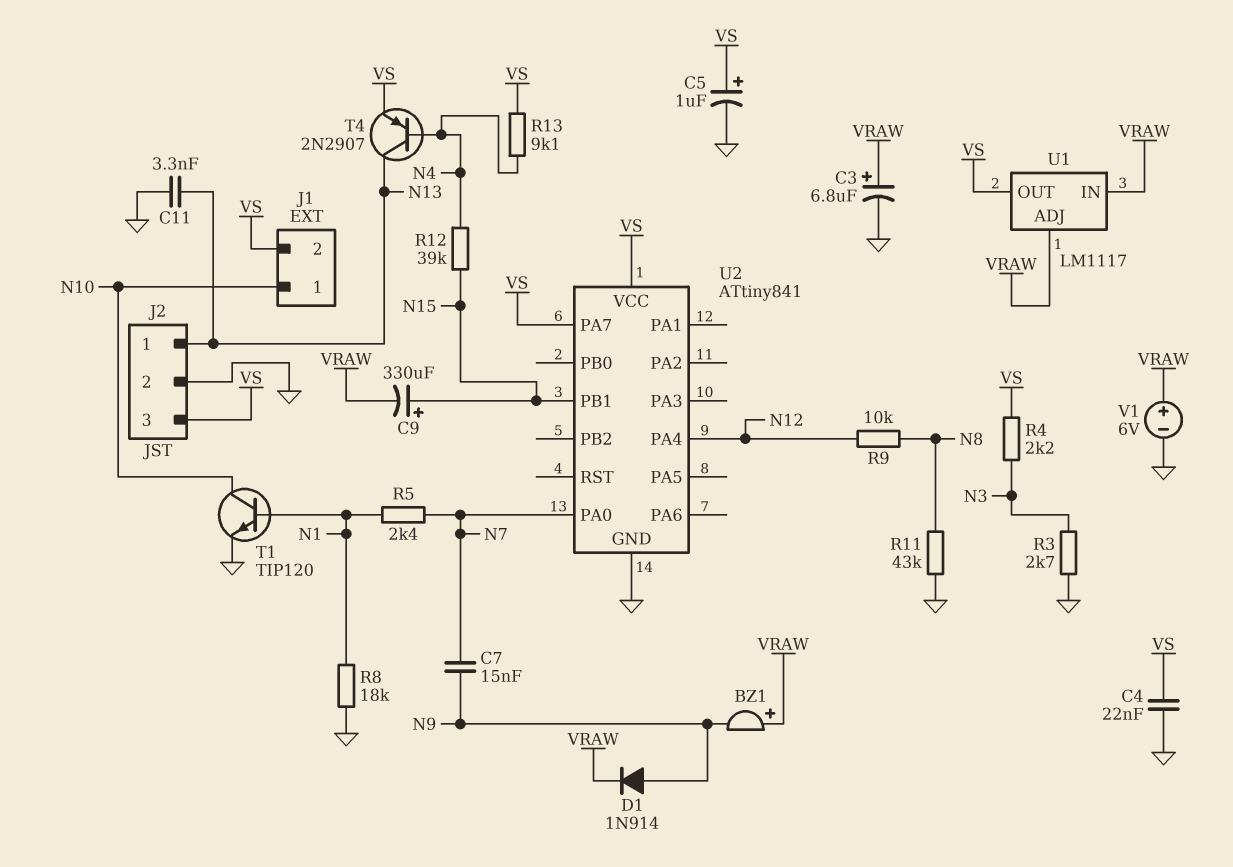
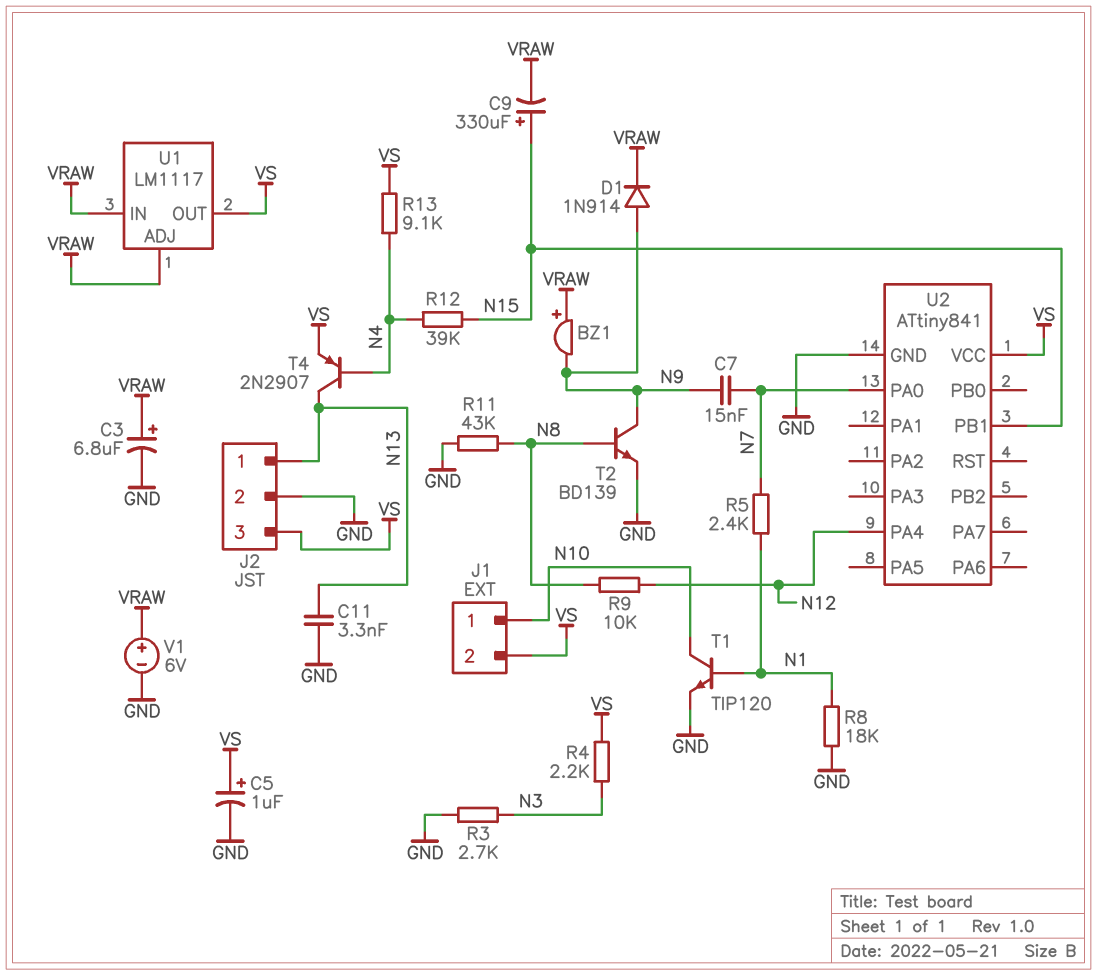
C4: 22nF (GND, VS) -> none
T2: none -> NPN BD139 (B N8, C N9, E GND)
U2 pin PA7: VS -> none

